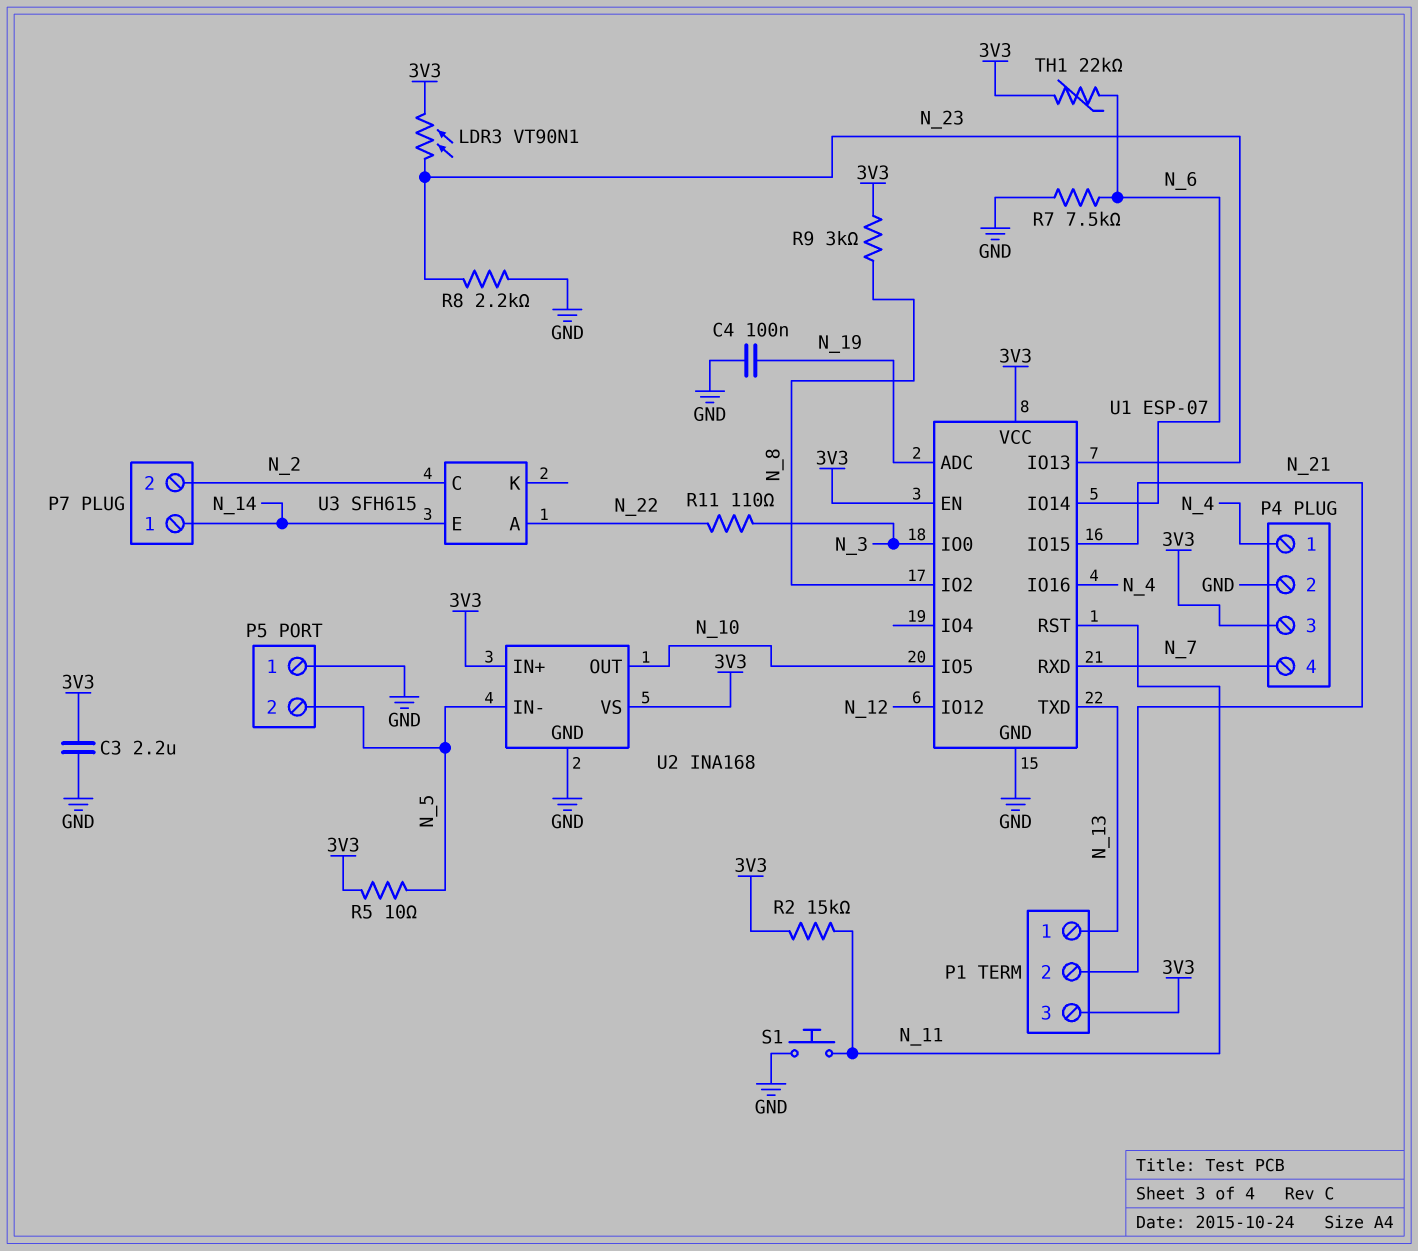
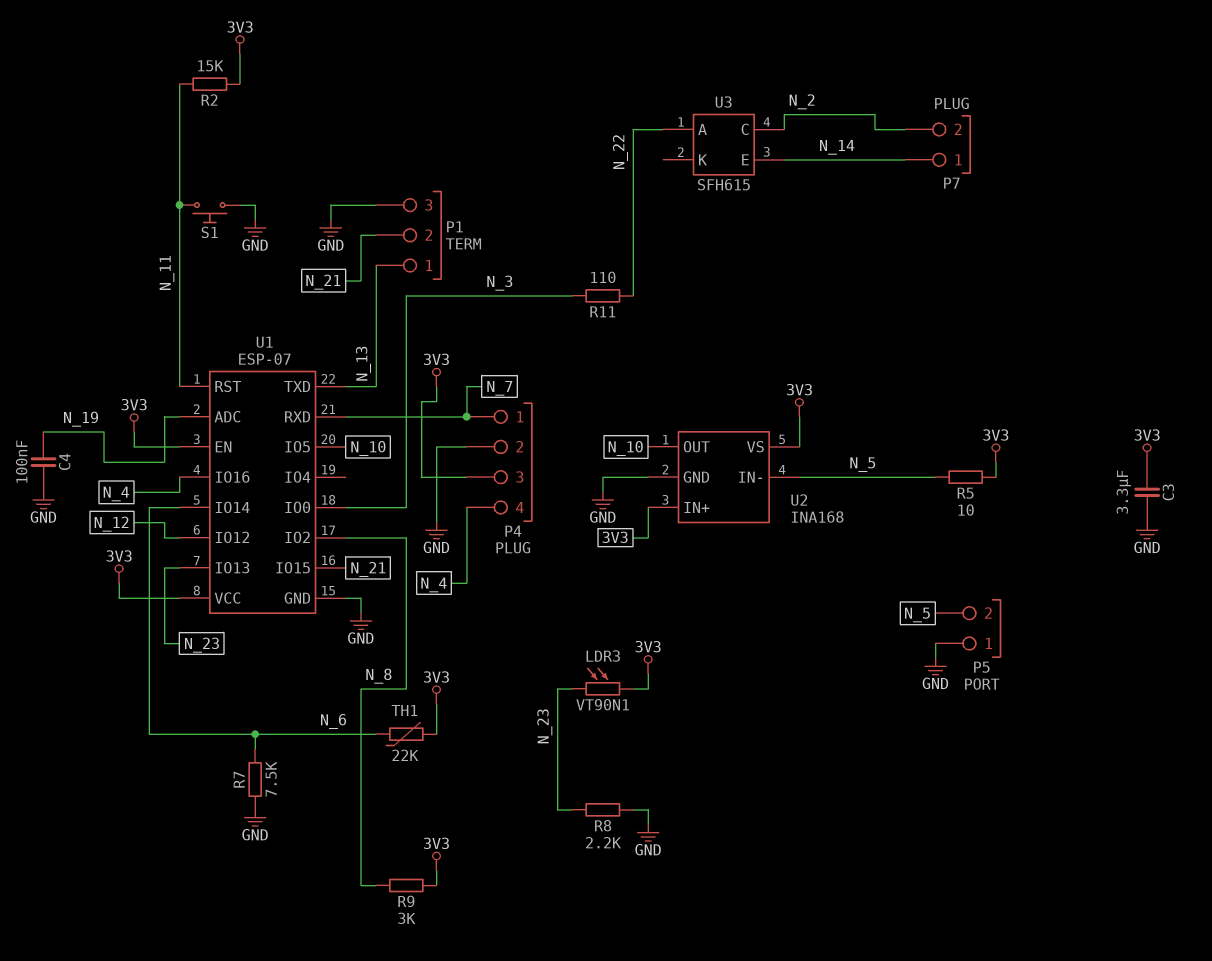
C3: 2.2uF (3V3, GND) -> 3.3uF (3V3, GND)
P1 pin 3: 3V3 -> GND
P4 pin 1: N_4 -> N_7
P4 pin 4: N_7 -> N_4

